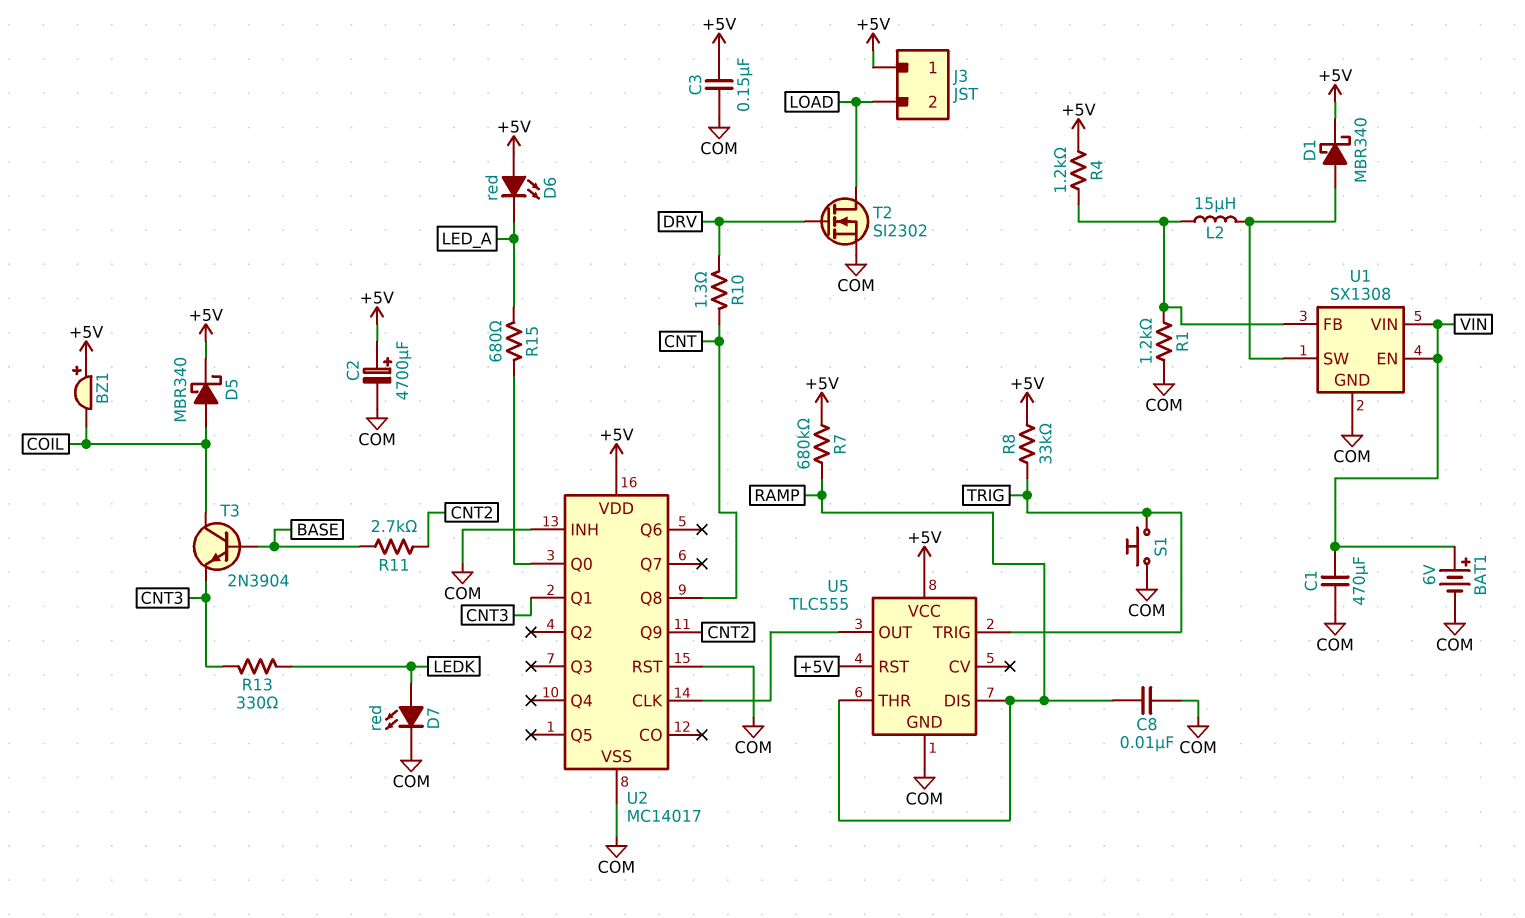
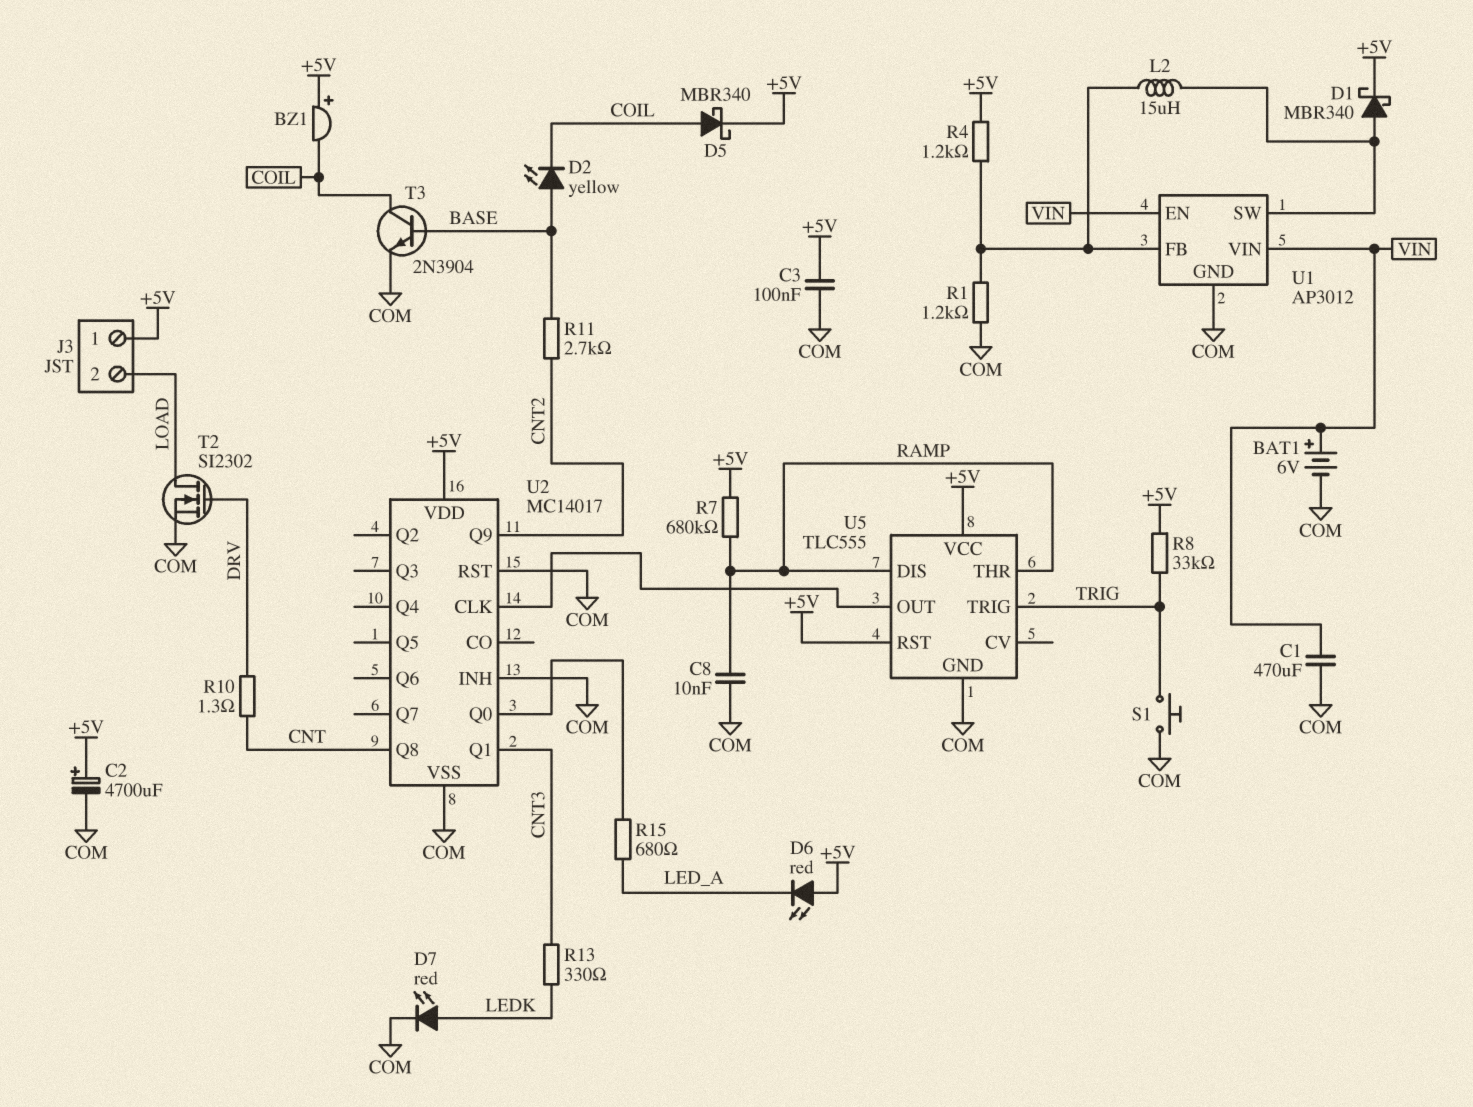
C3: 150nF (+5V, COM) -> 100nF (+5V, COM)
D2: none -> LED yellow (A BASE, K COIL)
T3: NPN 2N3904 (B BASE, C COIL, E CNT3) -> NPN 2N3904 (B BASE, C COIL, E COM)
U1: SX1308 -> AP3012

